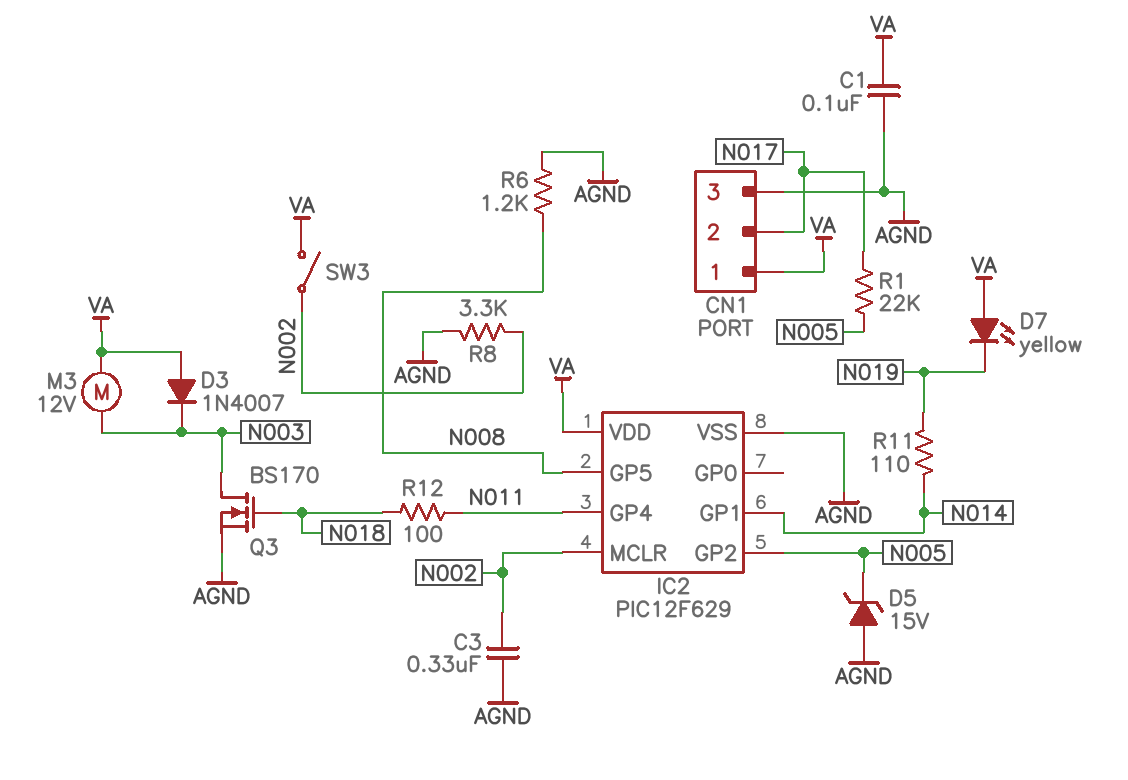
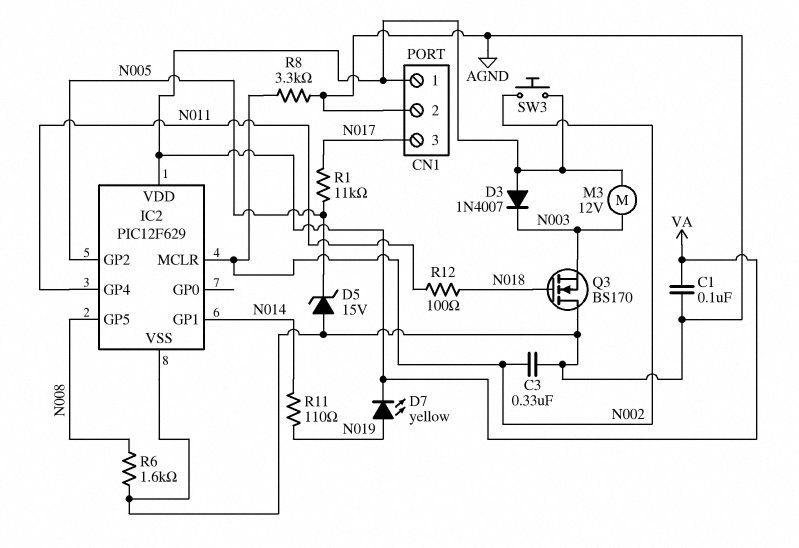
CN1 pin 2: N017 -> AGND
CN1 pin 3: AGND -> N017
D7: LED yellow (A VA, K N019) -> LED yellow (A N019, K VA)
Q3: NMOS BS170 (G N018, D N003, S AGND) -> NMOS BS170 (G N018, D AGND, S N003)
R1: 22k (N005, N017) -> 11k (N005, N017)
R6: 1.2k (AGND, N008) -> 1.6k (AGND, N008)
SW3: switch (N002, VA) -> button (N002, VA)

